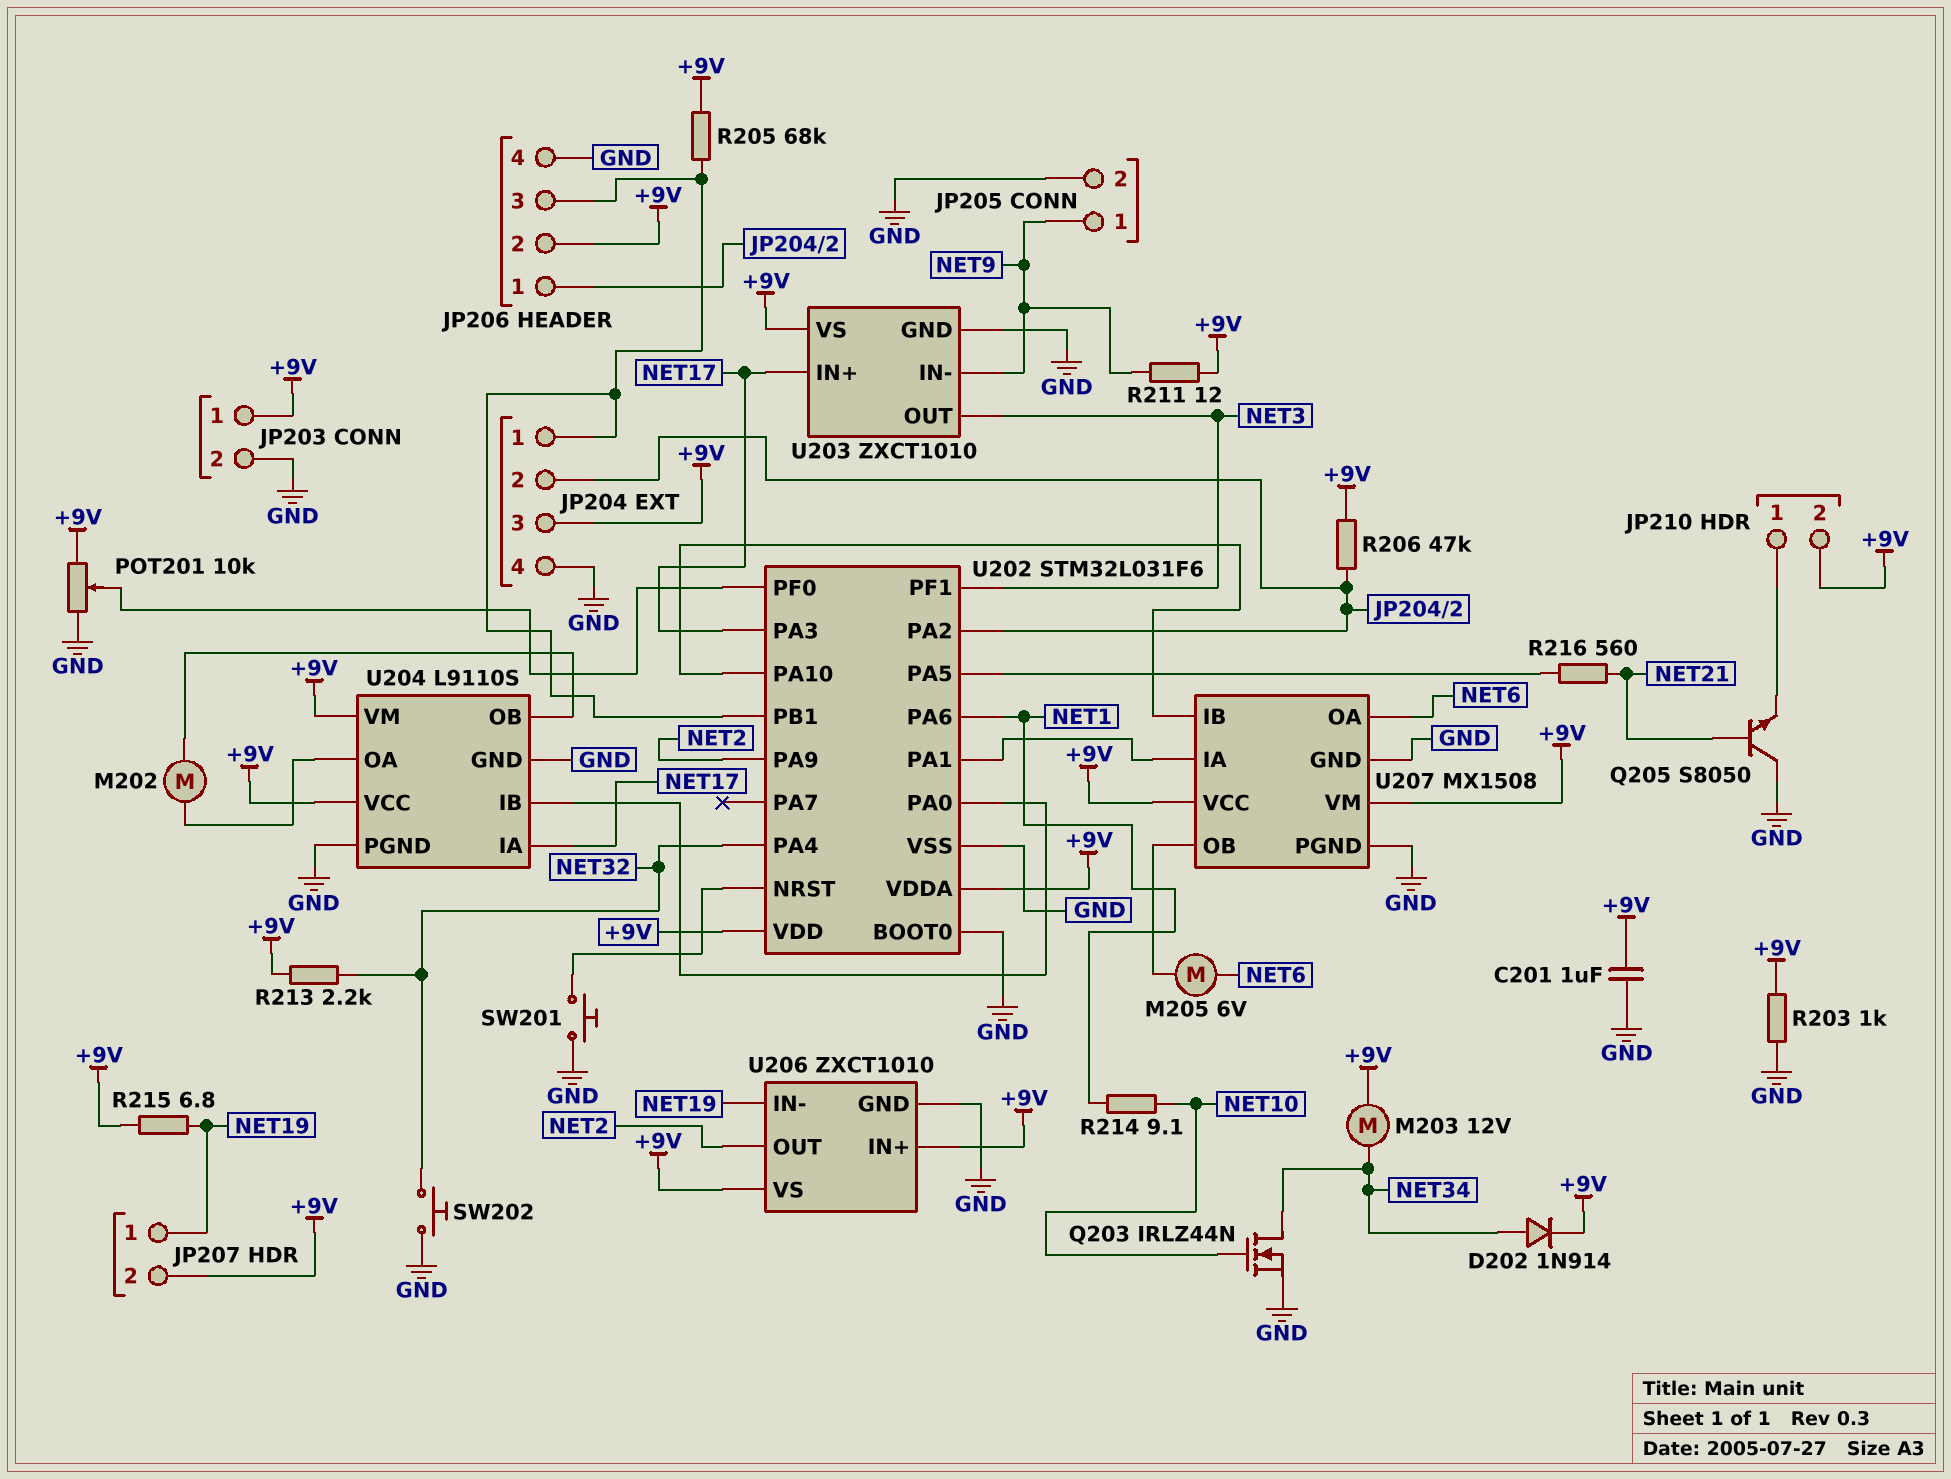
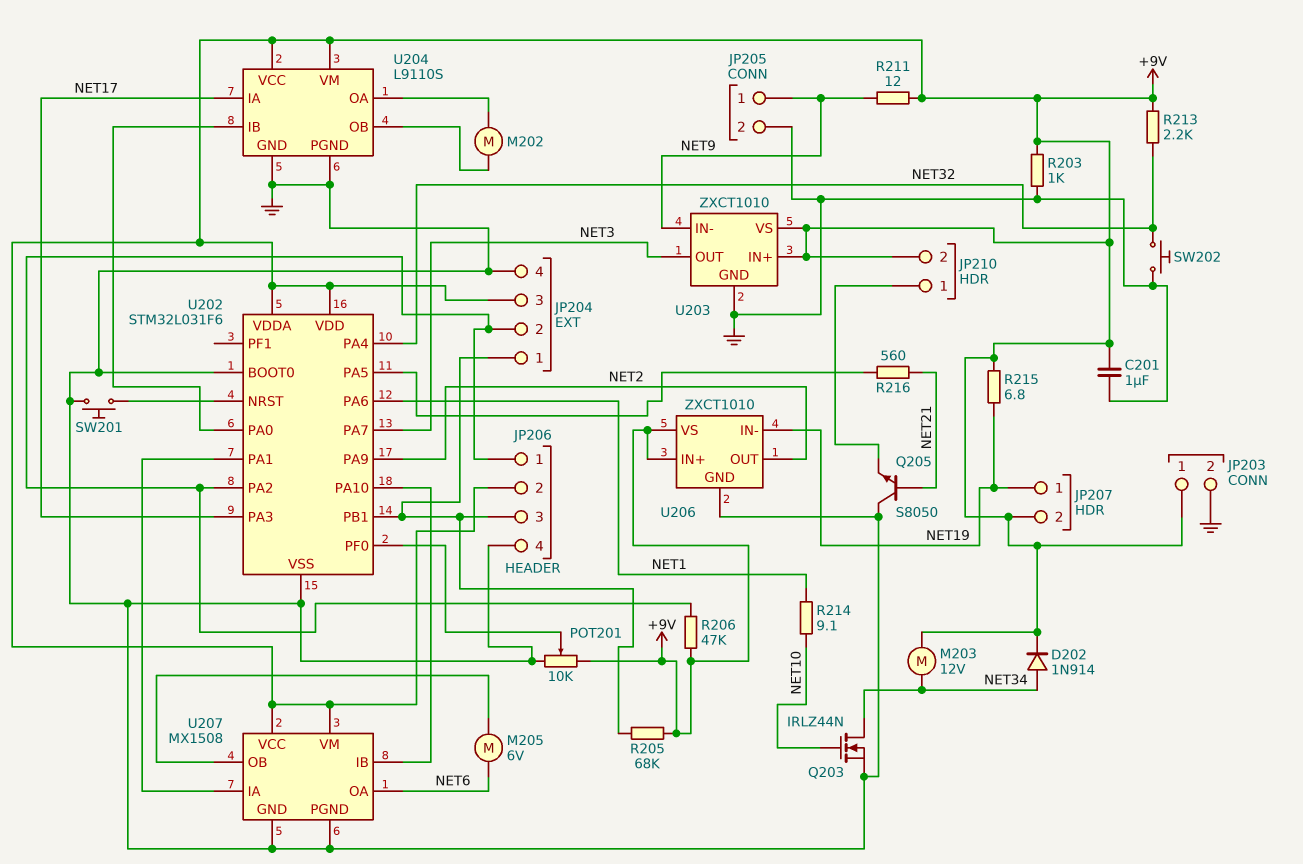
U202 pin PA7: none -> NET3
U202 pin PF1: NET3 -> none
U203 pin IN+: NET17 -> +9V

